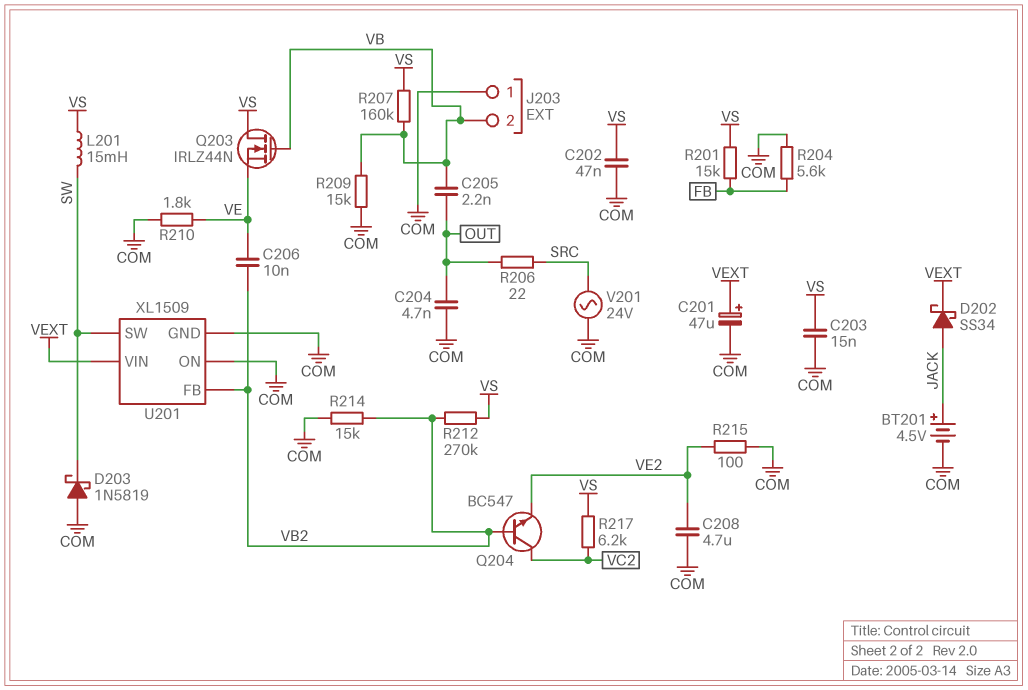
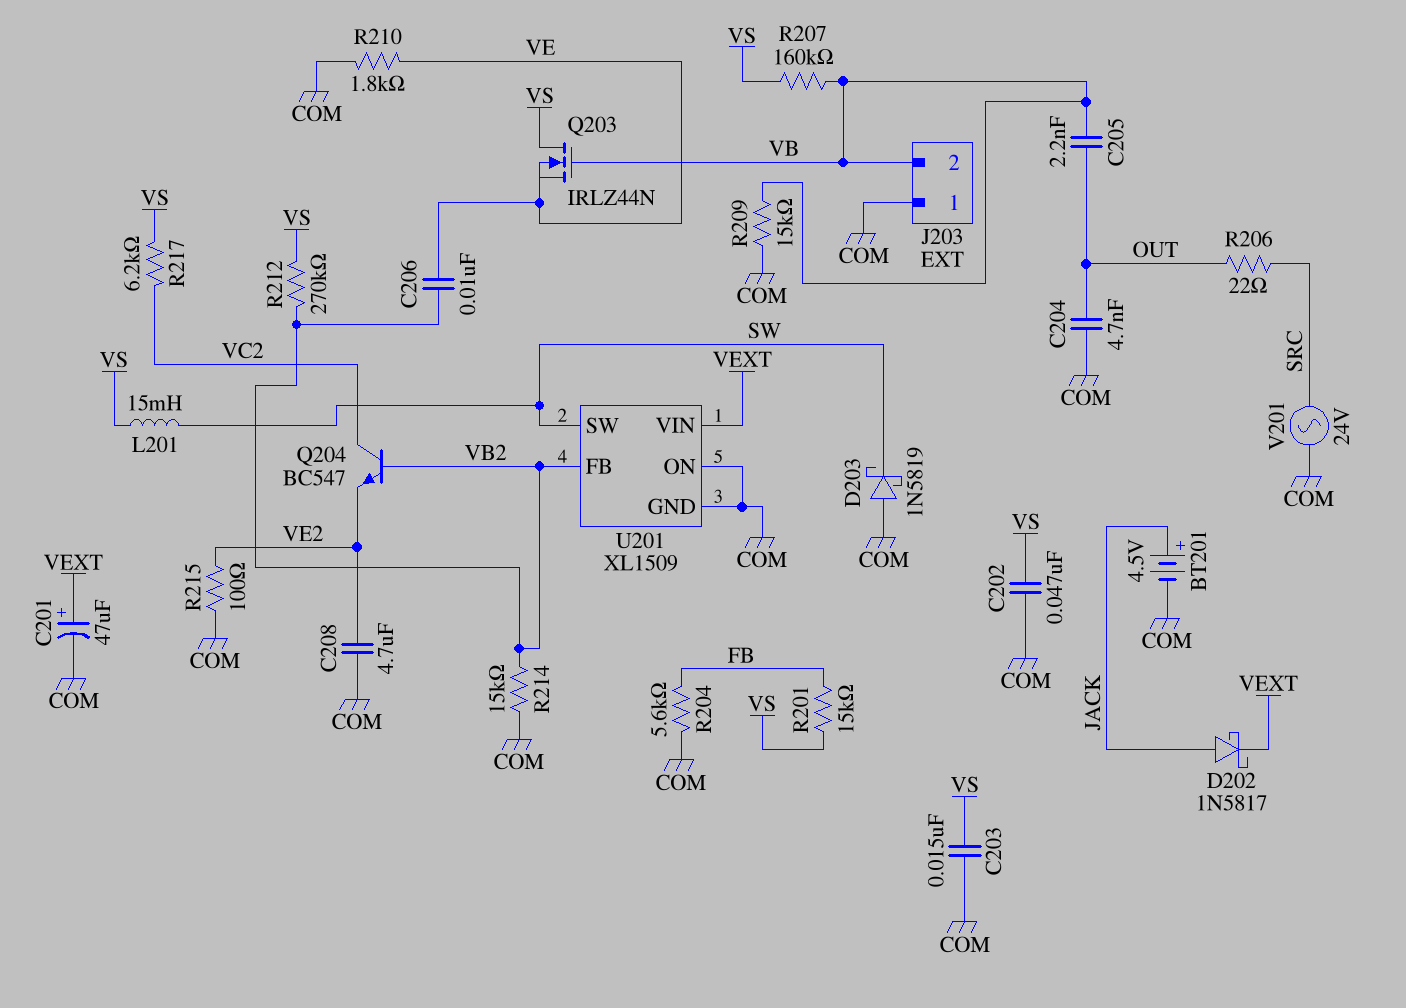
D202: schottky SS34 (A JACK, K VEXT) -> schottky 1N5817 (A JACK, K VEXT)

